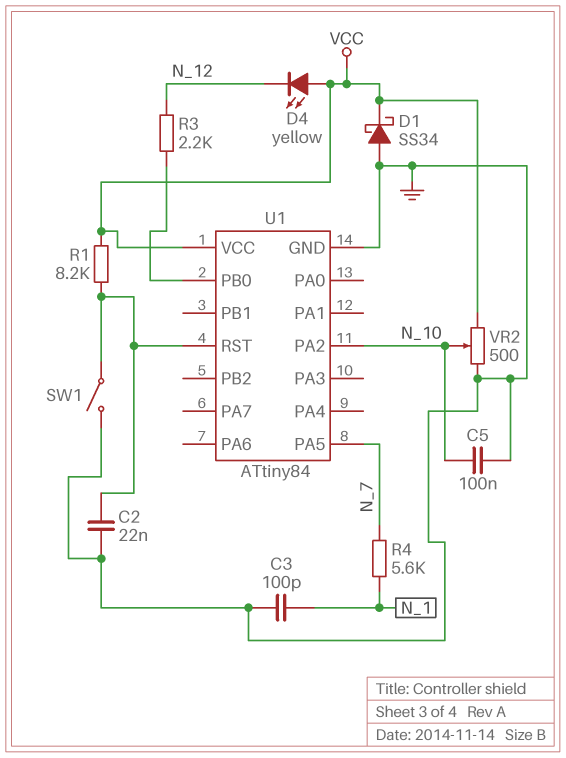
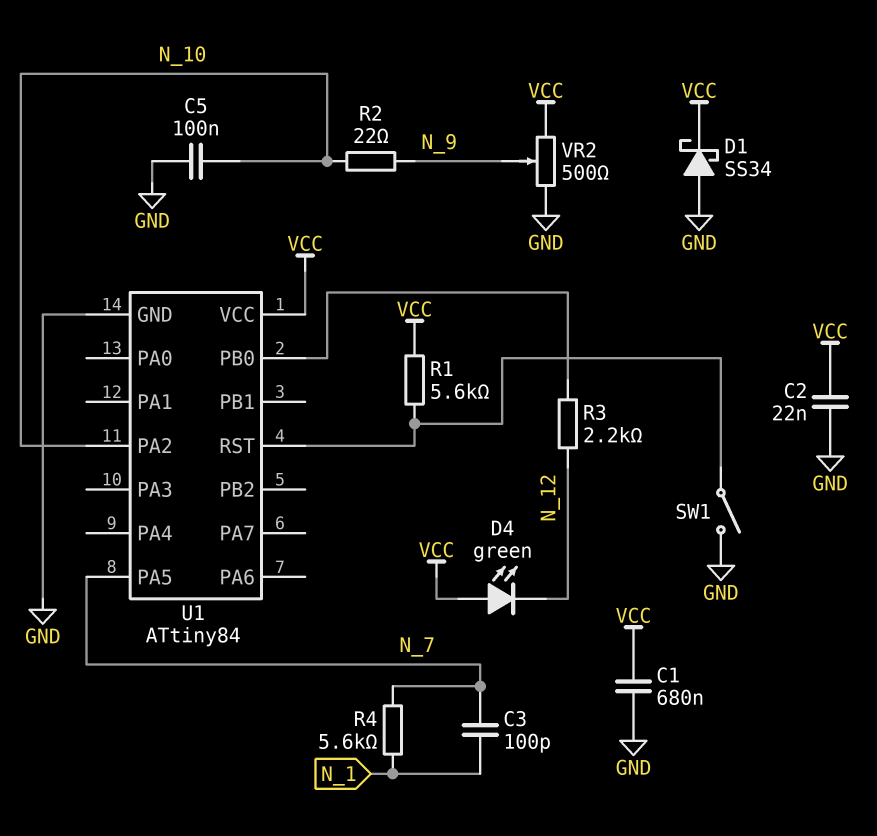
C1: none -> 680nF (GND, VCC)
C2: 22nF (GND, U1/RST) -> 22nF (GND, VCC)
C3: 100pF (GND, N_1) -> 100pF (N_1, N_7)
D4: LED yellow (A VCC, K N_12) -> LED green (A VCC, K N_12)
R1: 8.2k (U1/RST, VCC) -> 5.6k (U1/RST, VCC)
R2: none -> 22 (N_9, N_10)
VR2: 500 (GND, VCC, wiper N_10) -> 500 (GND, VCC, wiper N_9)

